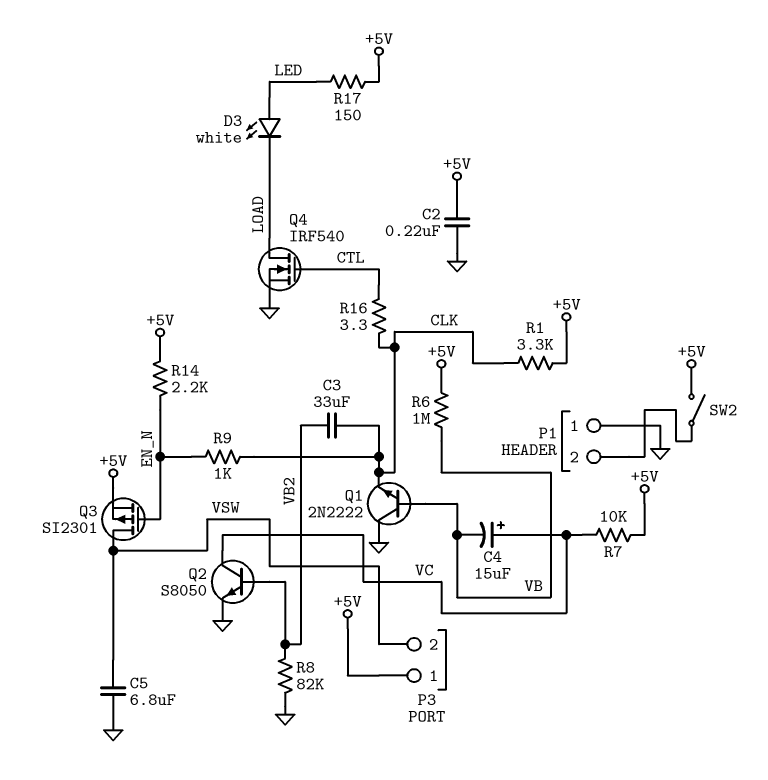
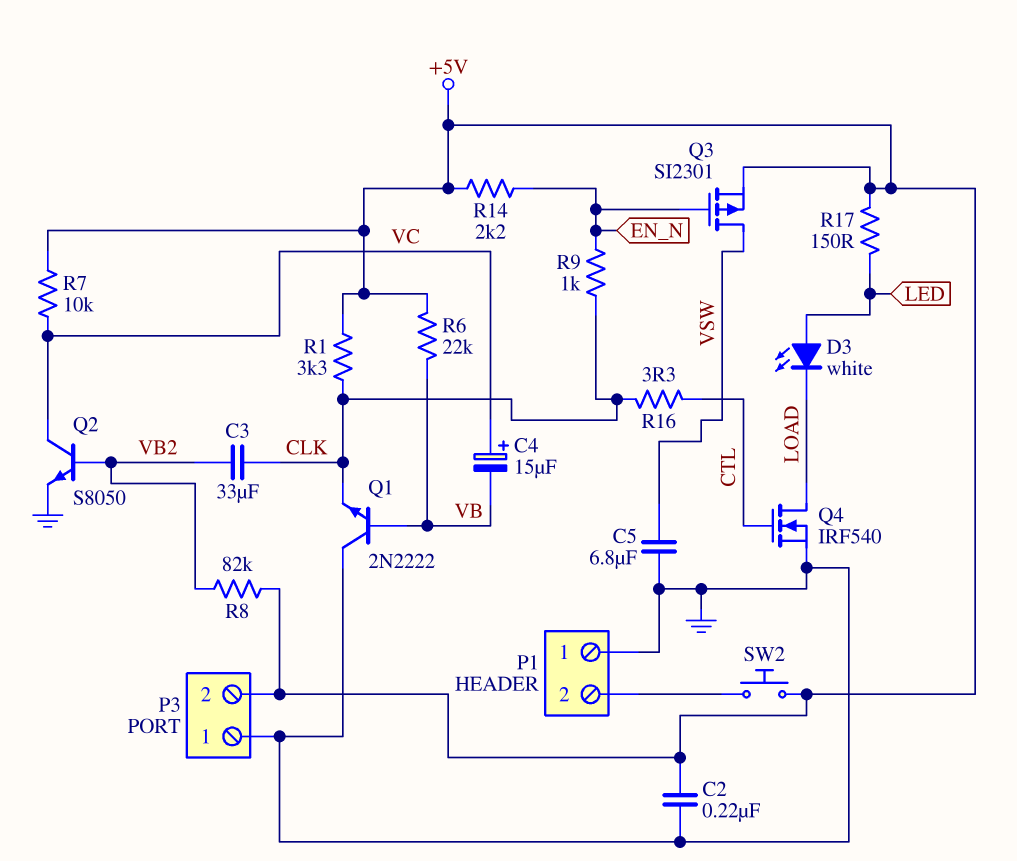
P3 pin 1: +5V -> GND
P3 pin 2: VSW -> +5V
R6: 1M (+5V, VB) -> 22k (+5V, VB)
R8: 82k (GND, VB2) -> 82k (+5V, VB2)
SW2: switch (+5V, P1/2) -> button (+5V, P1/2)

